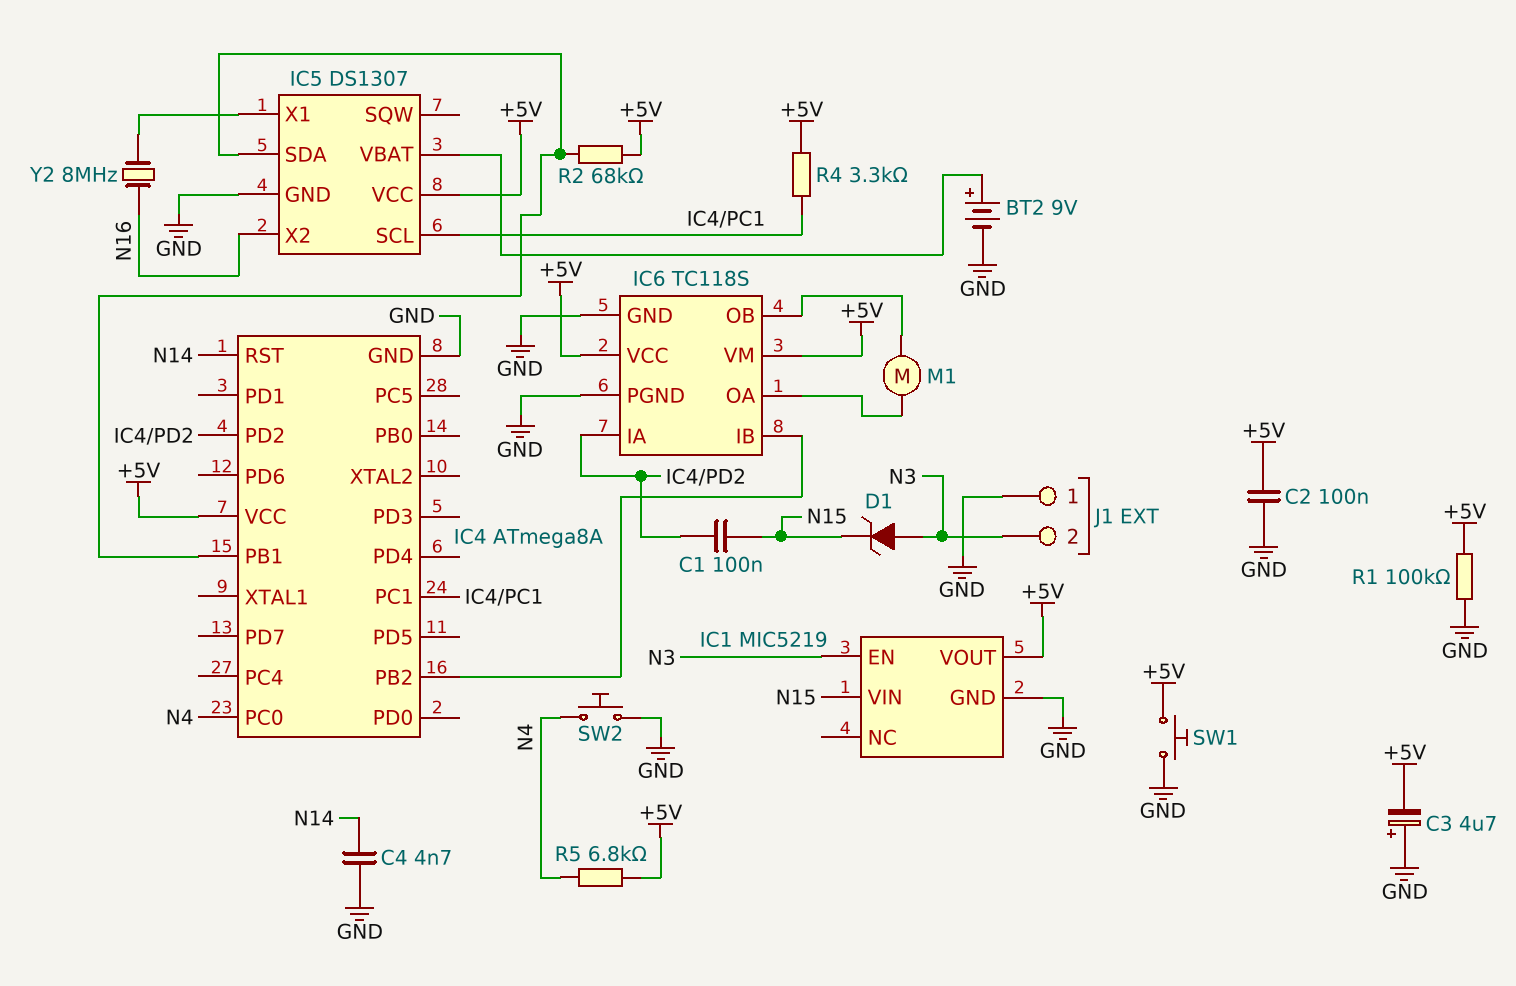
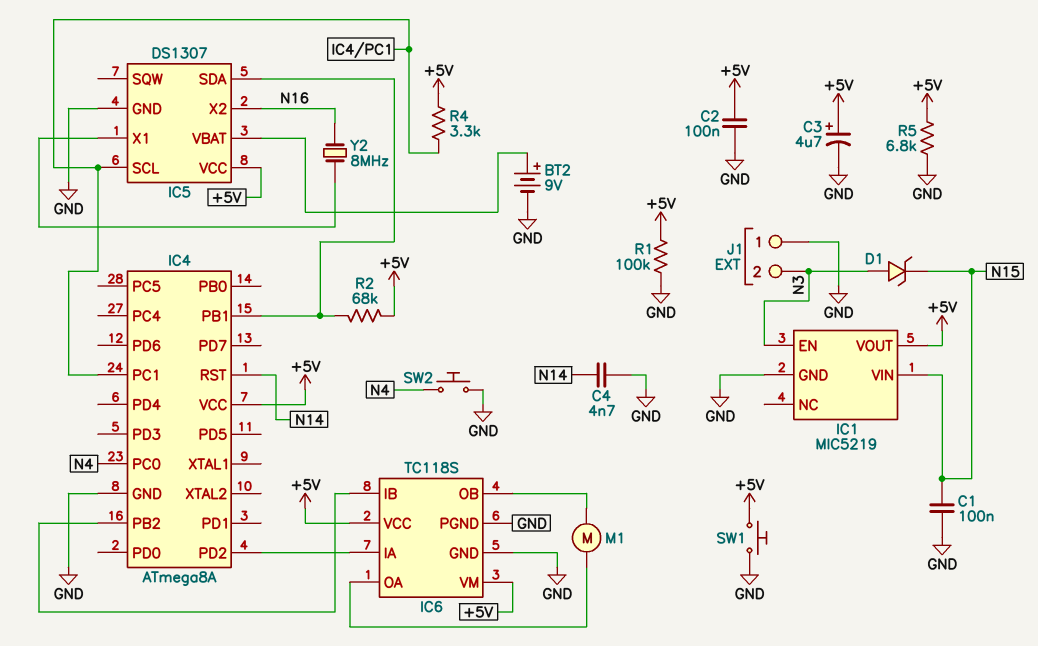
C1: 100nF (IC4/PD2, N15) -> 100nF (GND, N15)
C3: 4.7uF (plus GND, minus +5V) -> 4.7uF (plus +5V, minus GND)
R5: 6.8k (+5V, N4) -> 6.8k (+5V, GND)

